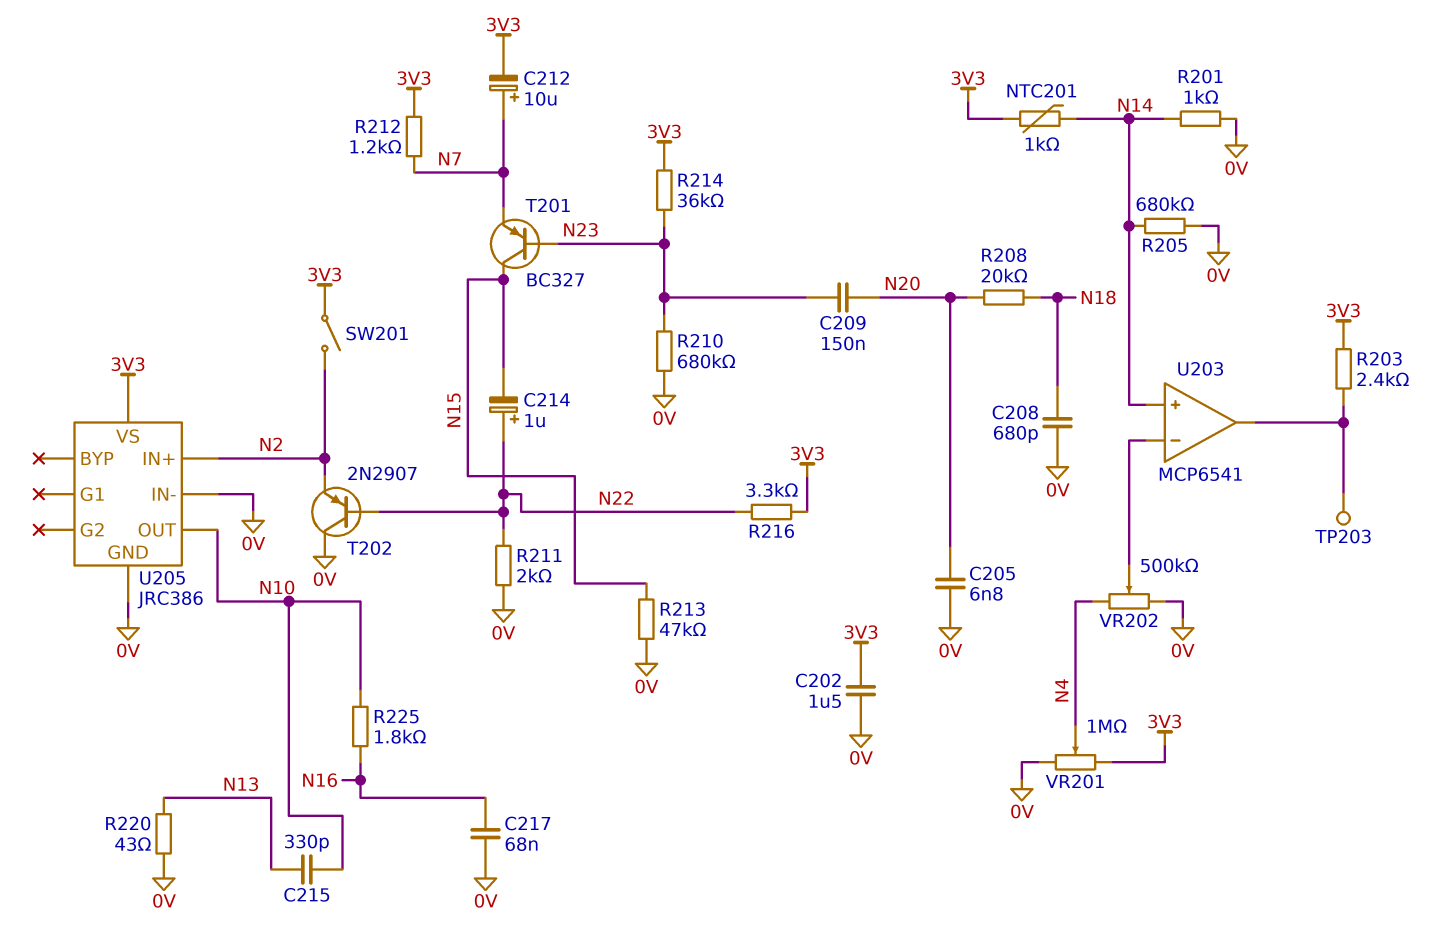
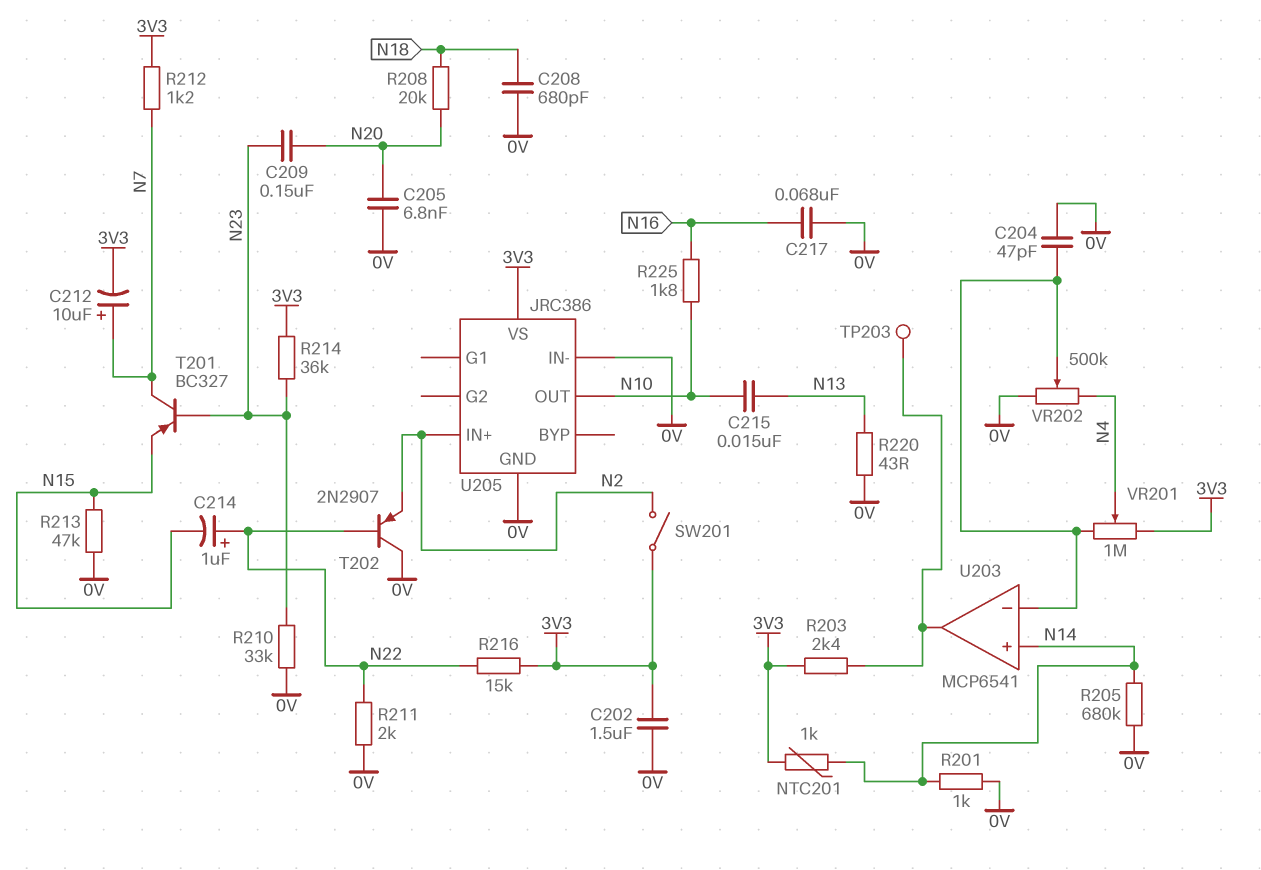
C204: none -> 47pF (0V, U203/in-)
C215: 330pF (N10, N13) -> 15nF (N10, N13)
R210: 680k (0V, N23) -> 33k (0V, N23)
R216: 3.3k (3V3, N22) -> 15k (3V3, N22)
T201: PNP BC327 (B N23, C N15, E N7) -> PNP BC327 (B N23, C N7, E N15)
VR201: 1M (0V, 3V3, wiper N4) -> 1M (3V3, U203/in-, wiper N4)

